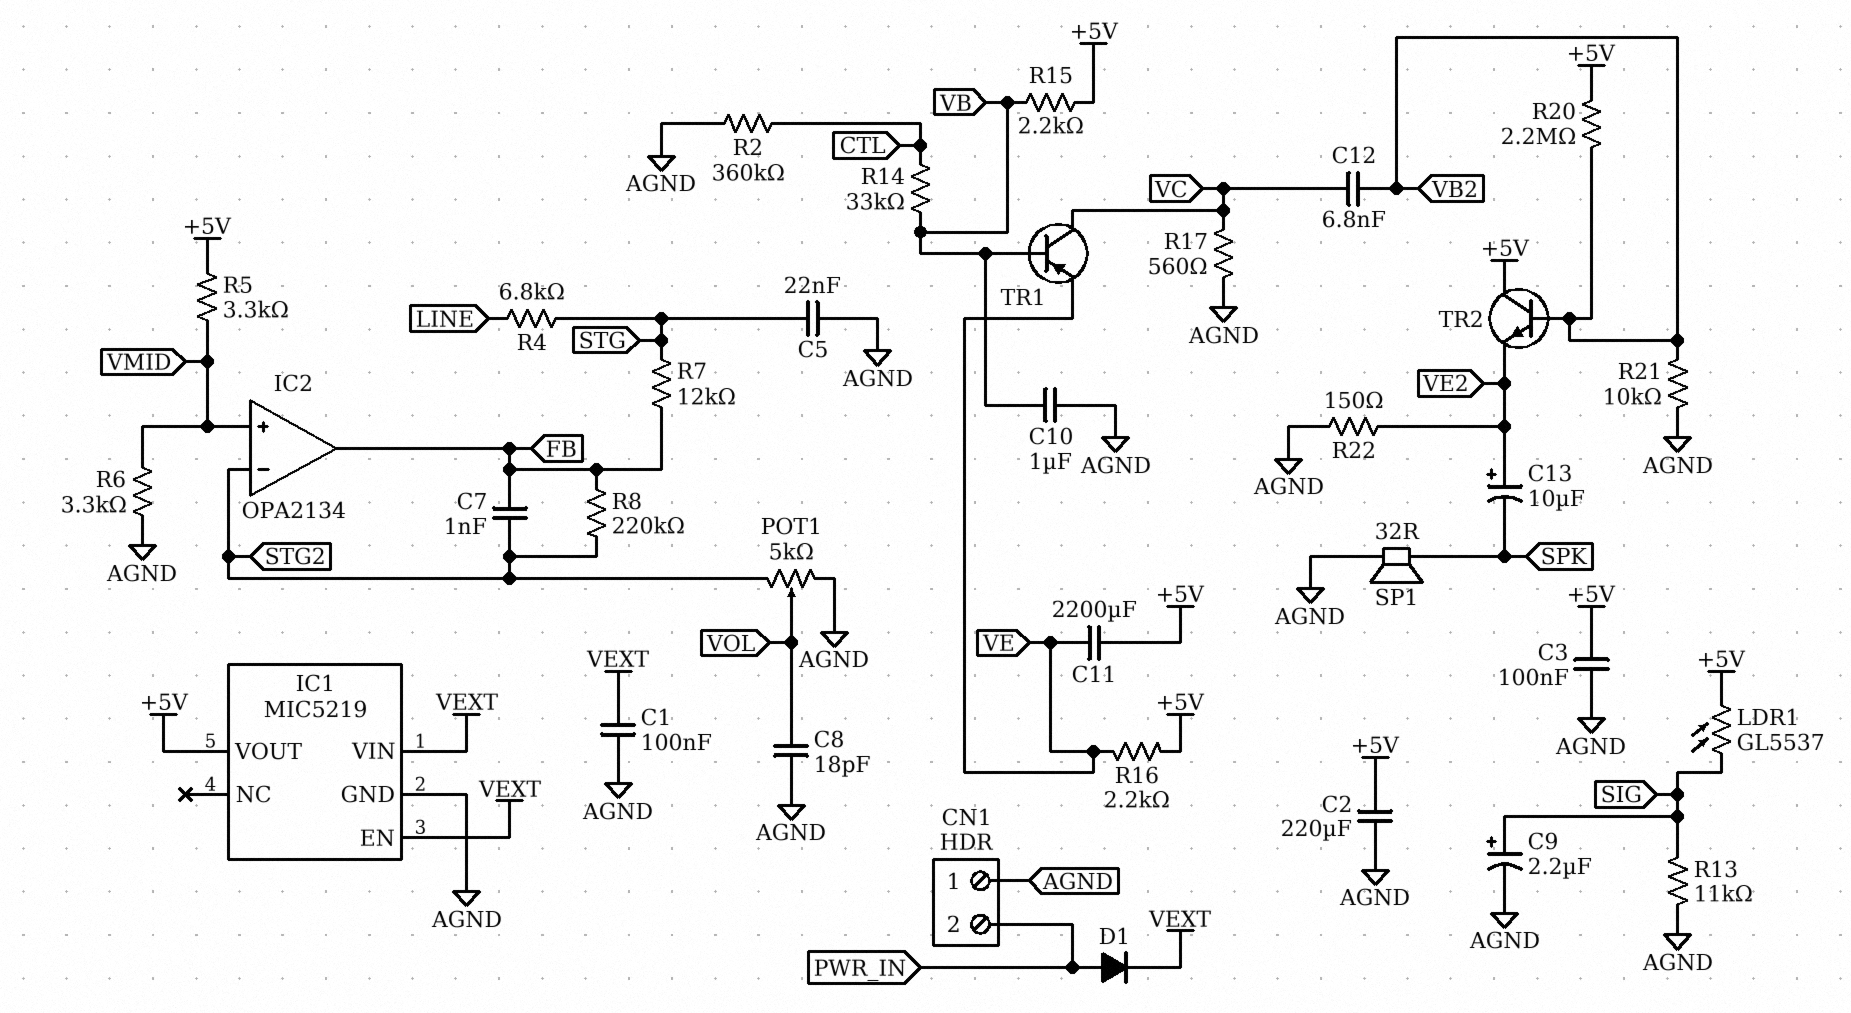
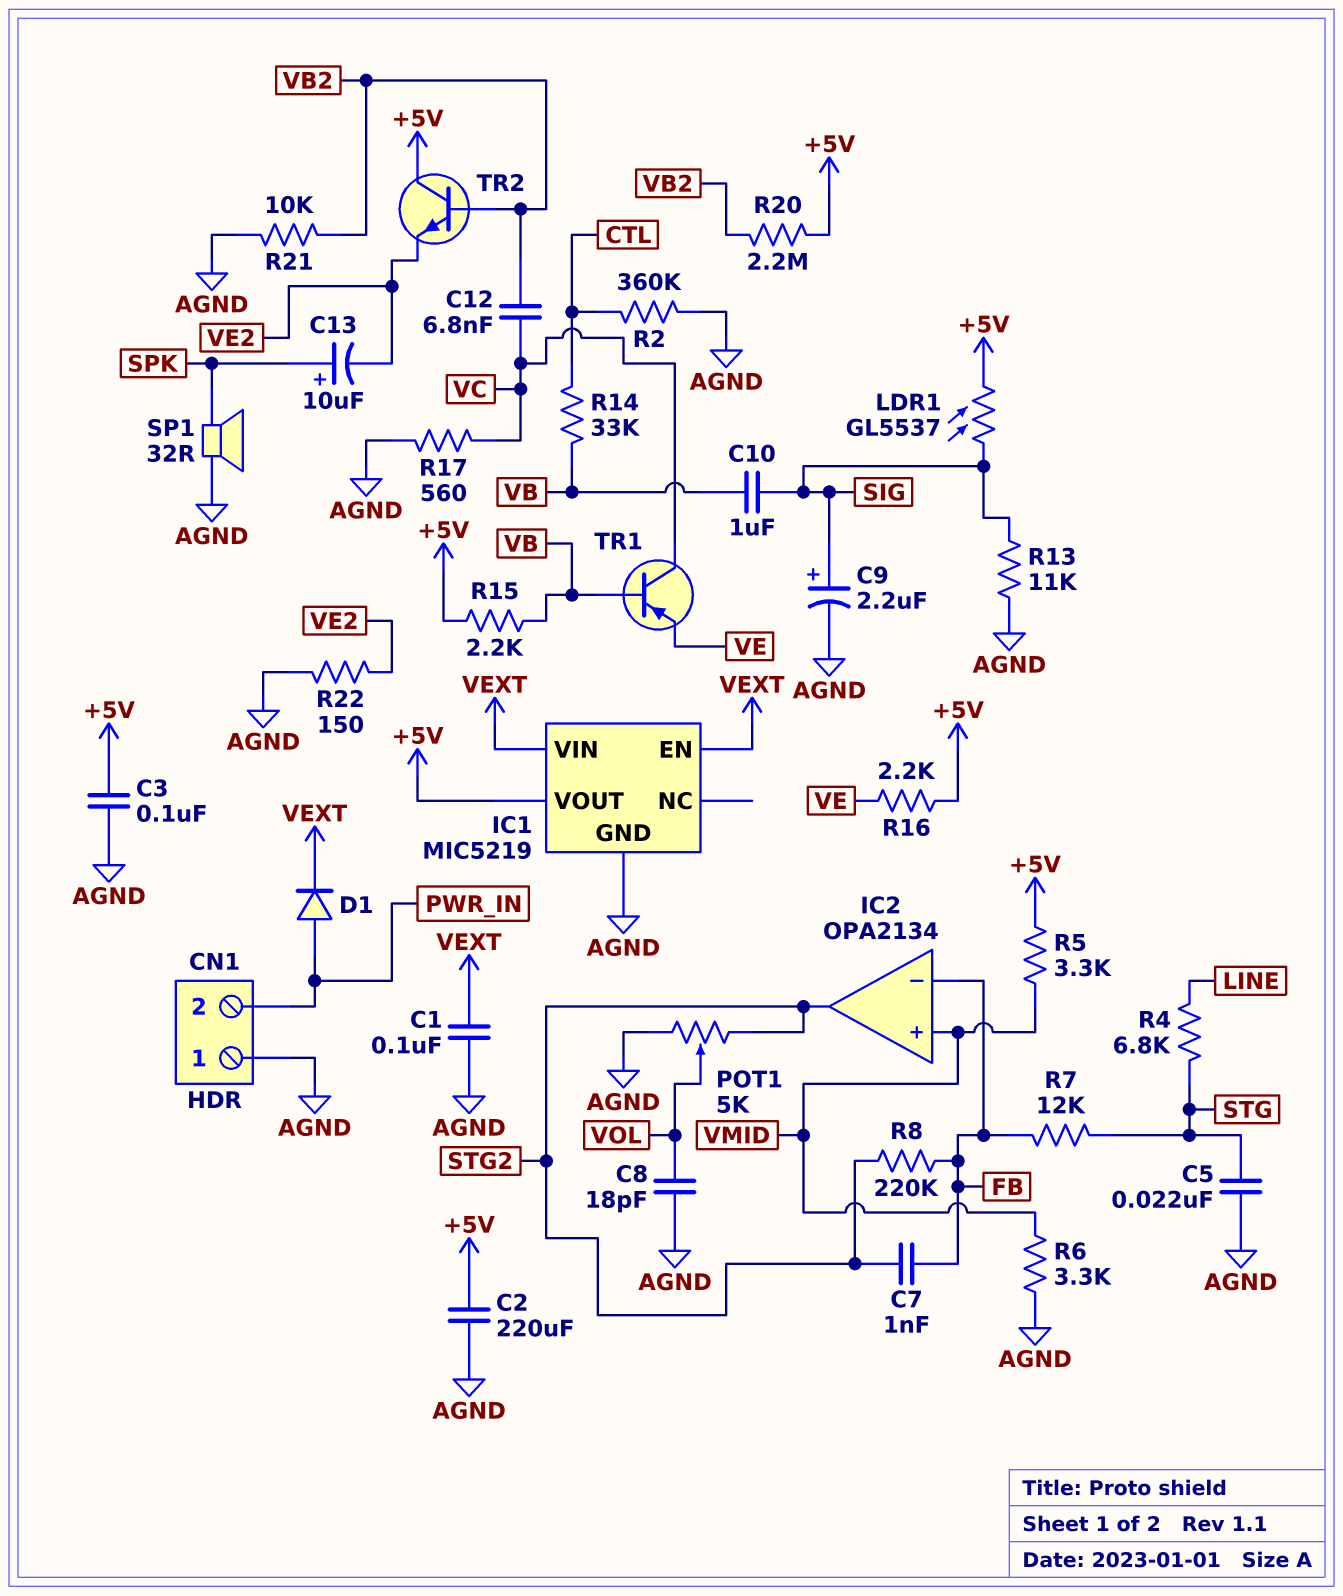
C10: 1uF (AGND, VB) -> 1uF (SIG, VB)
C11: 2200uF (+5V, VE) -> none
C13: 10uF (plus VE2, minus SPK) -> 10uF (plus SPK, minus VE2)
IC2 pin in-: STG2 -> FB
IC2 pin out: FB -> STG2

